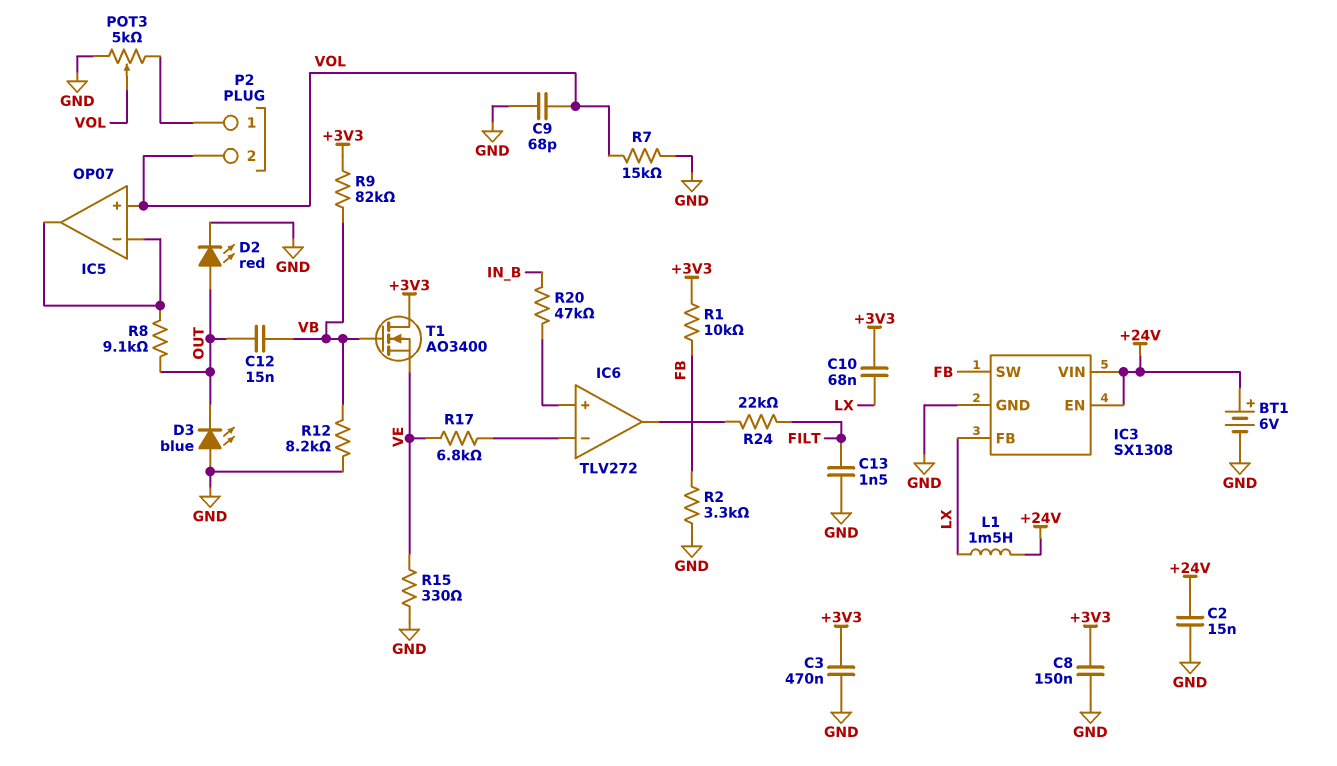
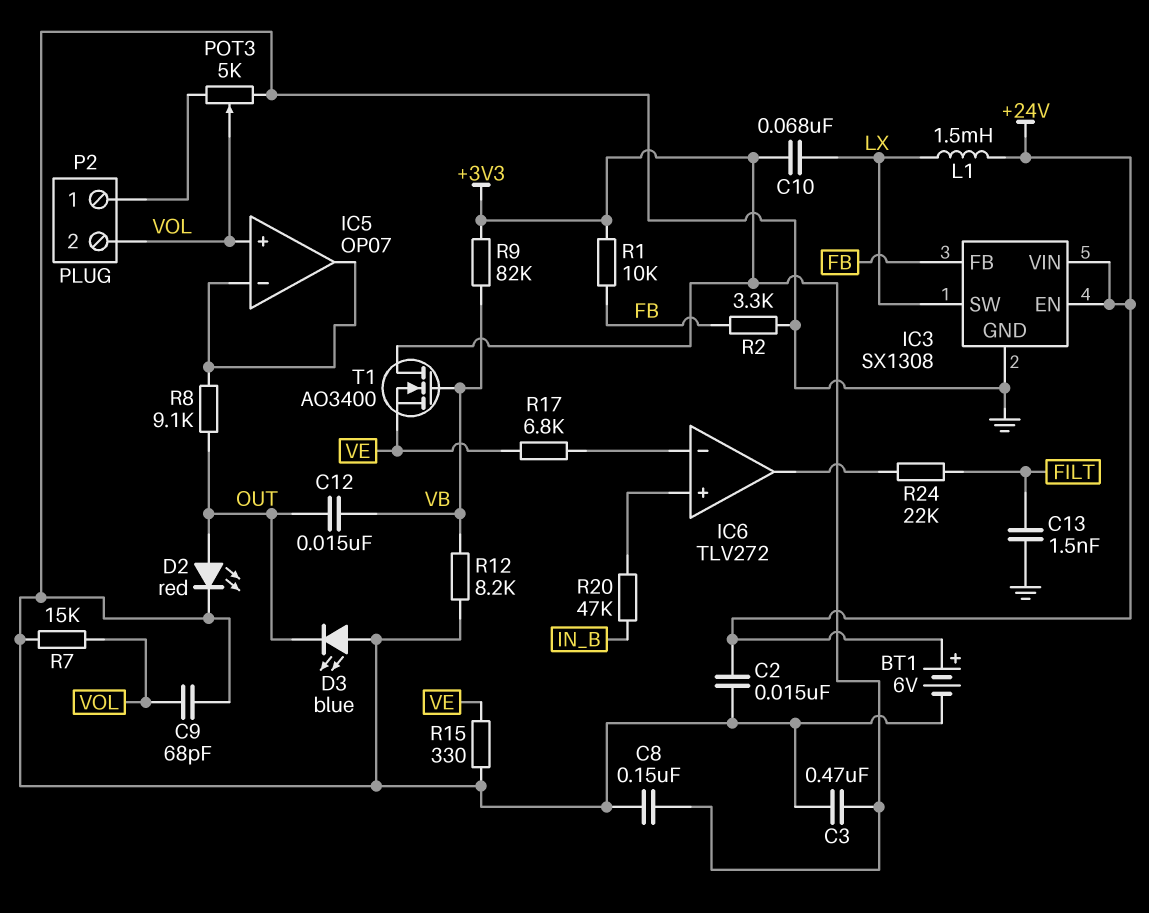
IC3 pin FB: LX -> FB
IC3 pin SW: FB -> LX

